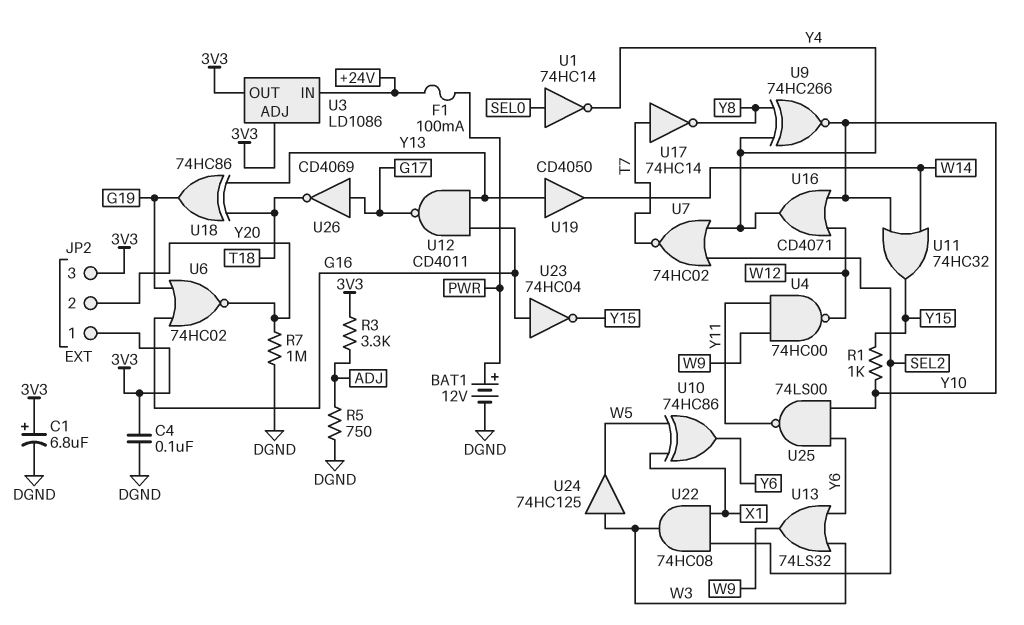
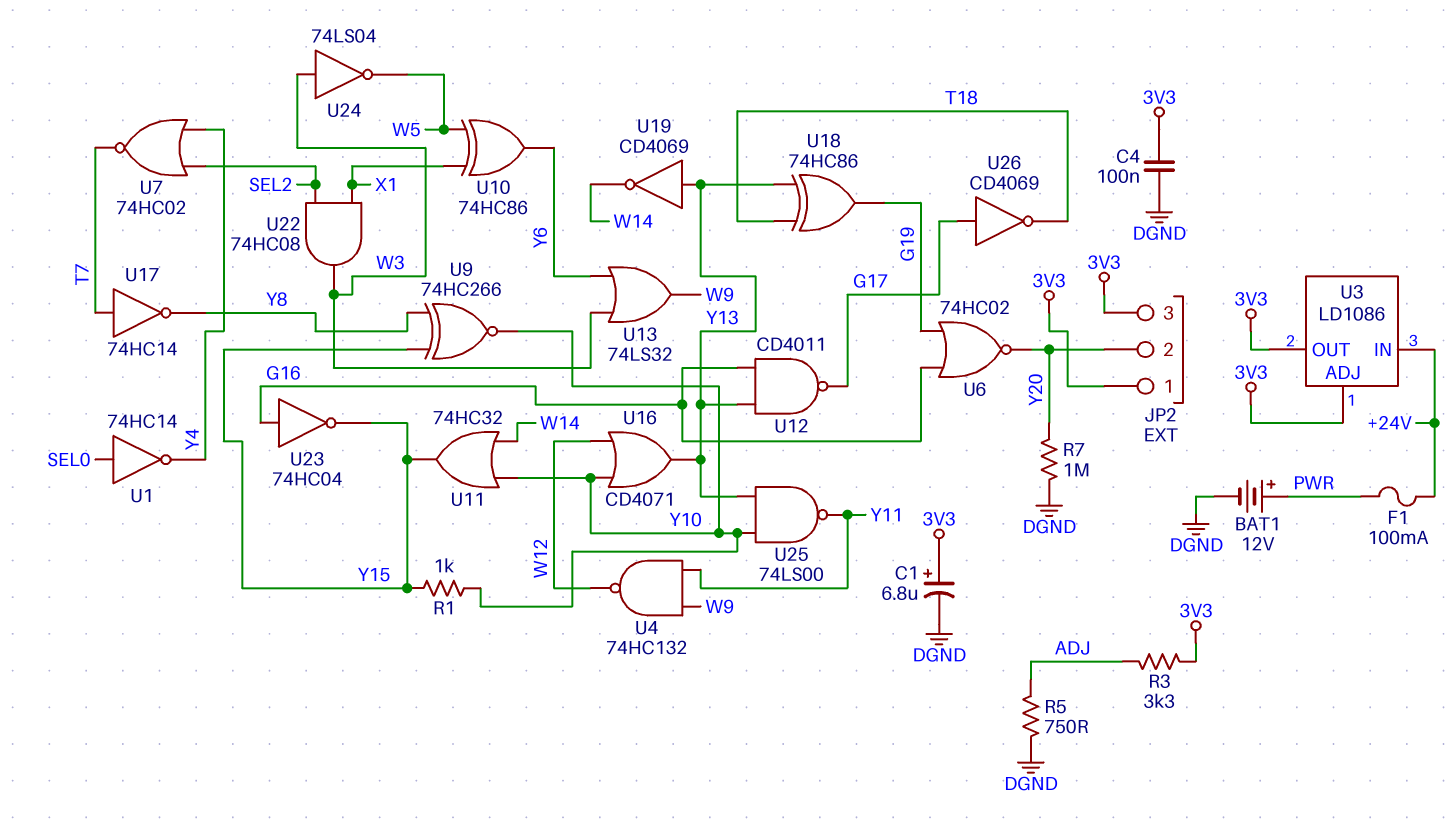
U4: NAND 74HC00 (in W9, in Y11, out W12) -> NAND 74HC132 (in W9, in Y11, out W12)
U9: XNOR 74HC266 (in Y4, in Y8, out Y10) -> XNOR 74HC266 (in Y8, in Y15, out Y10)
U16: OR CD4071 (in W12, in Y10, out Y4) -> OR CD4071 (in W12, in Y10, out Y13)
U19: buffer CD4050 (in Y13, out W14) -> NOT CD4069 (in Y13, out W14)
U24: buffer 74HC125 (in W3, out W5) -> NOT 74LS04 (in W3, out W5)
U25: NAND 74LS00 (in Y6, in Y10, out Y11) -> NAND 74LS00 (in Y10, in Y13, out Y11)

